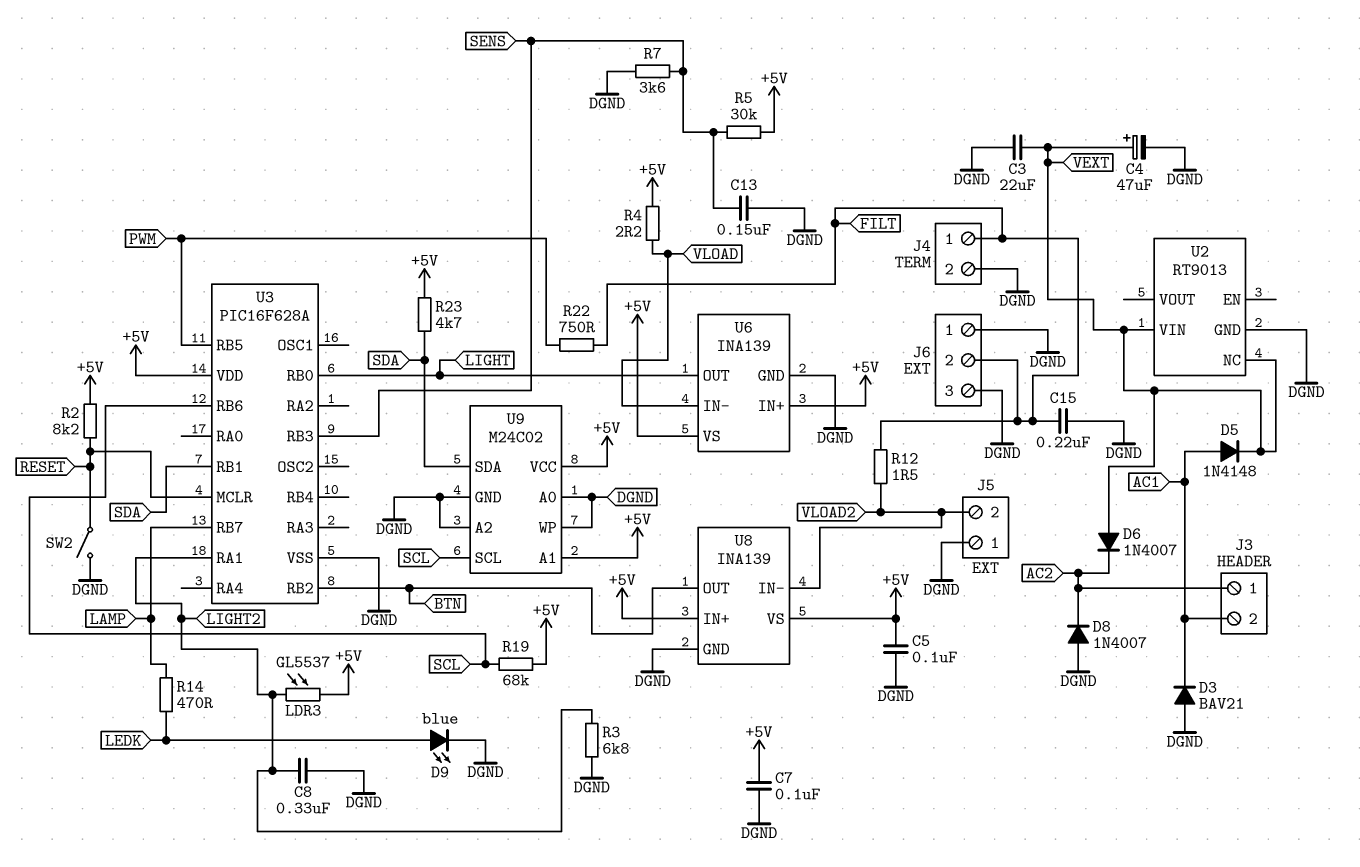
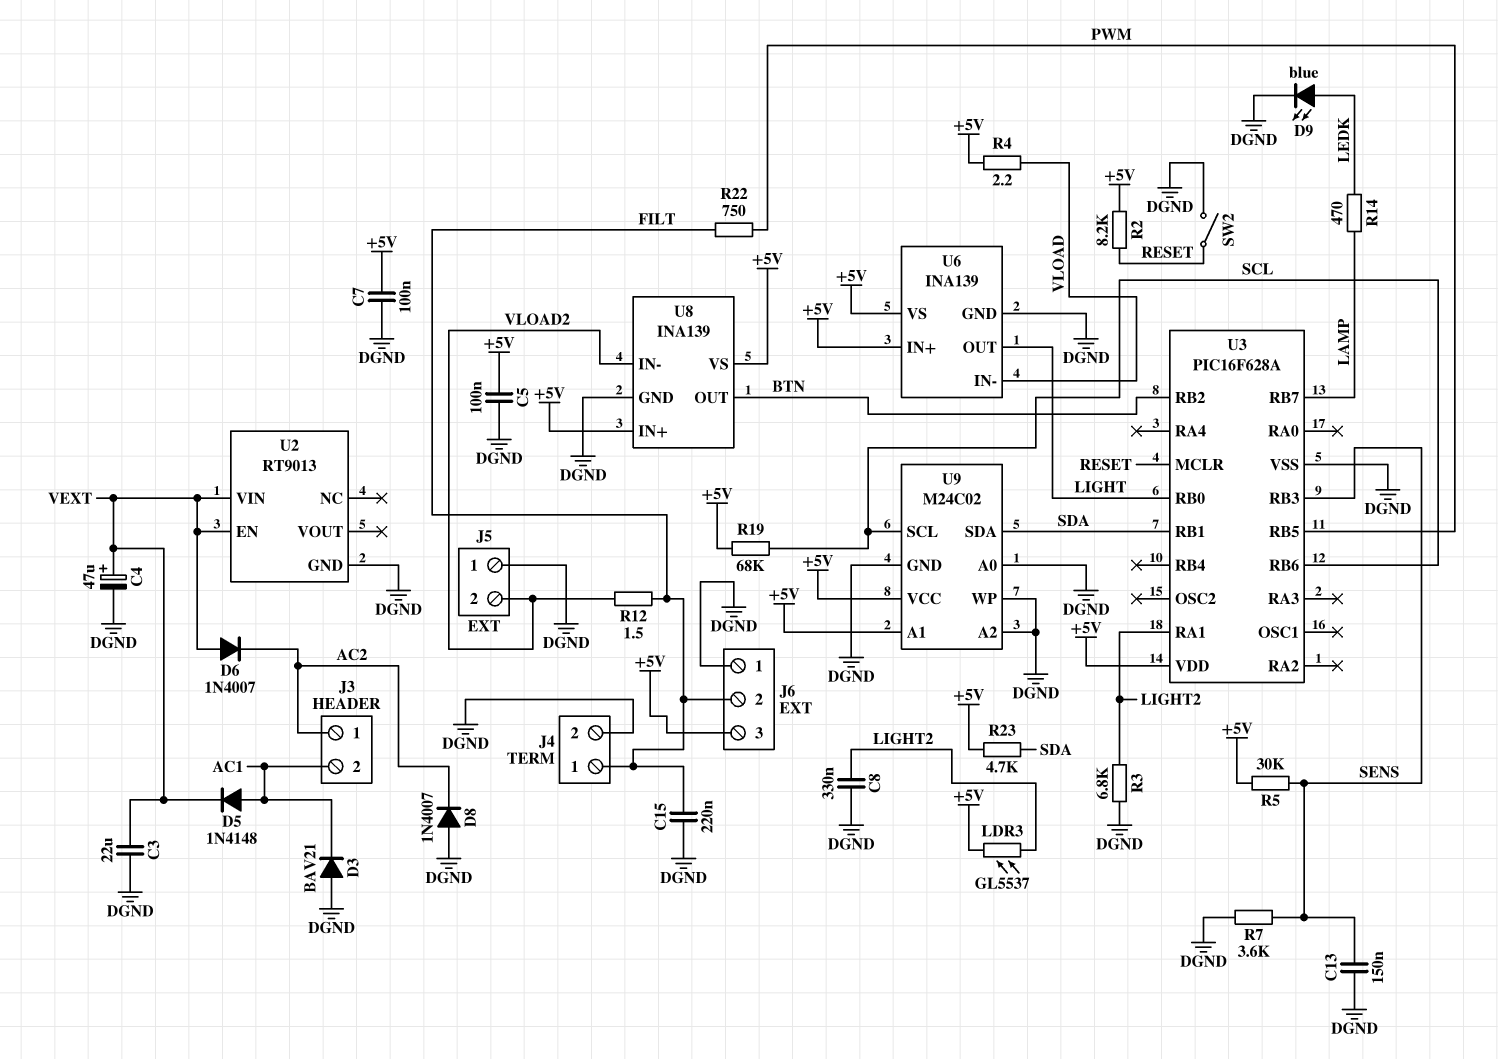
J6 pin 3: DGND -> +5V
U2 pin EN: none -> VEXT
U2 pin NC: VEXT -> none

